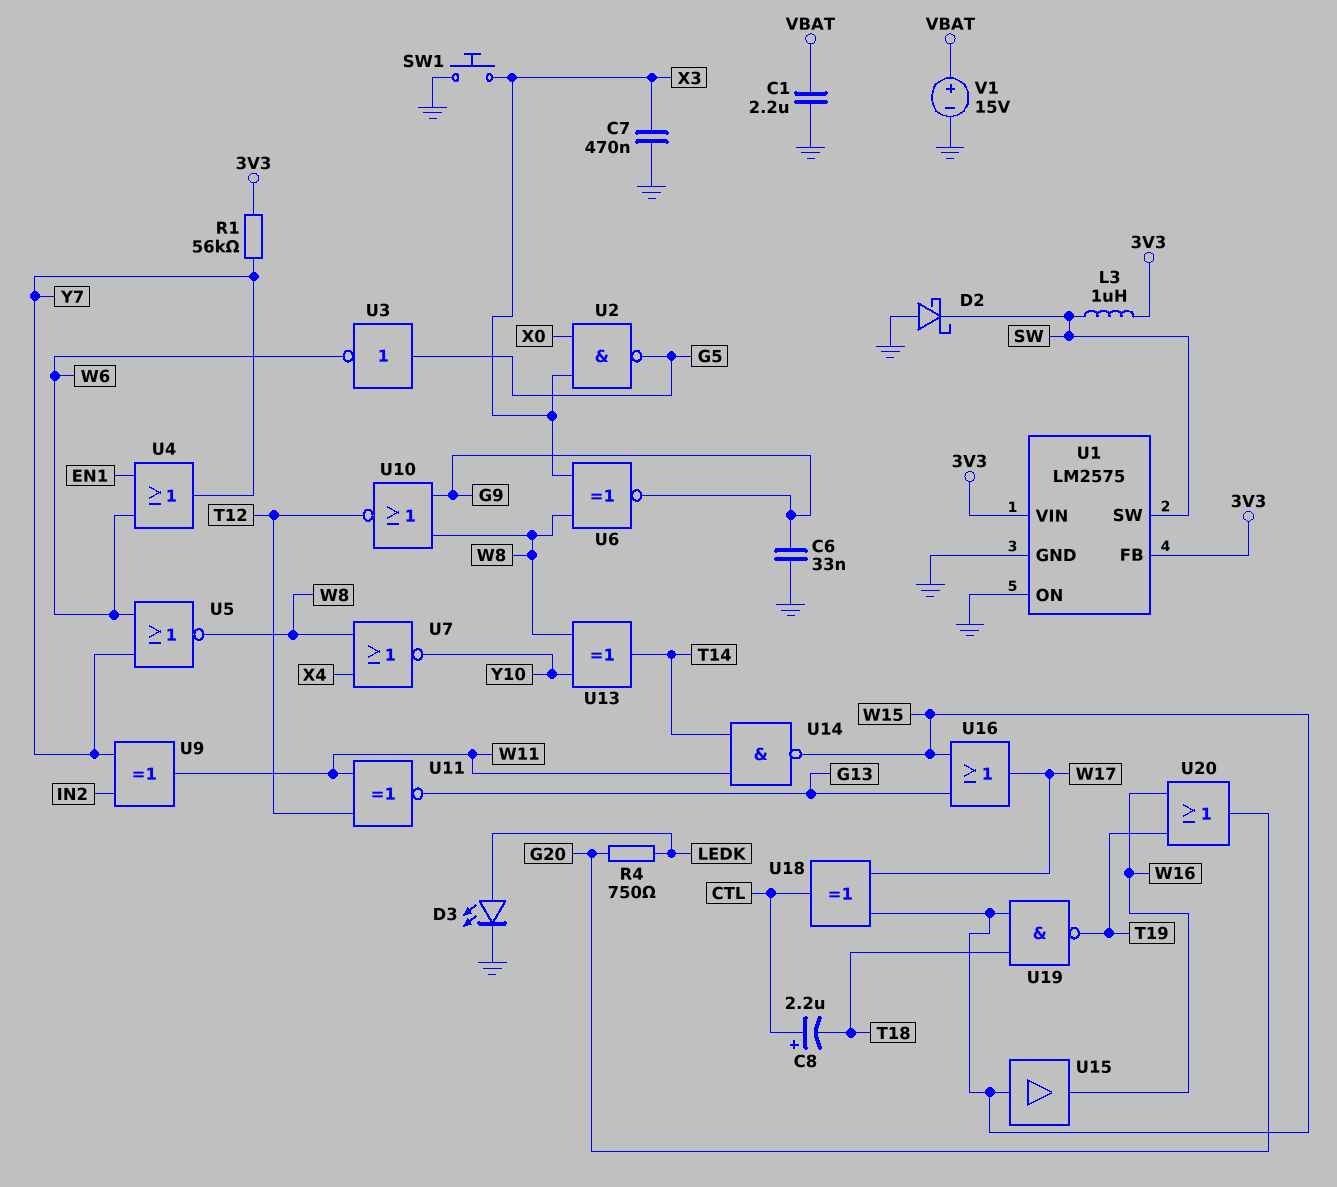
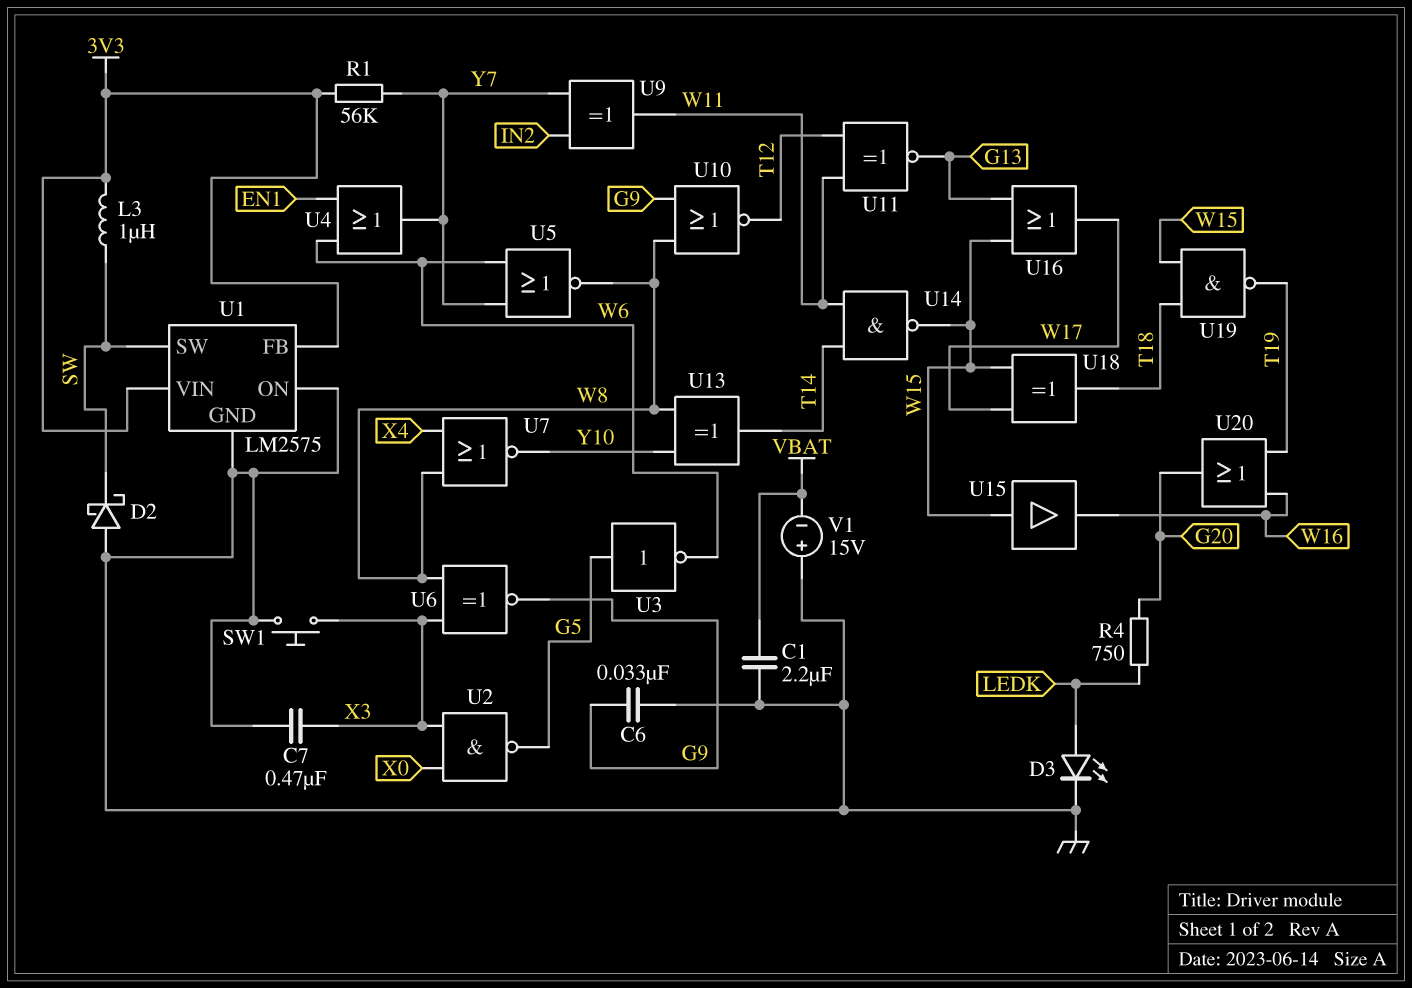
C8: 2.2uF (plus CTL, minus T18) -> none
U18: XOR (in W15, in W17, out CTL) -> XOR (in W15, in W17, out T18)
V1: 15V (plus VBAT, minus GND) -> 15V (plus GND, minus VBAT)

